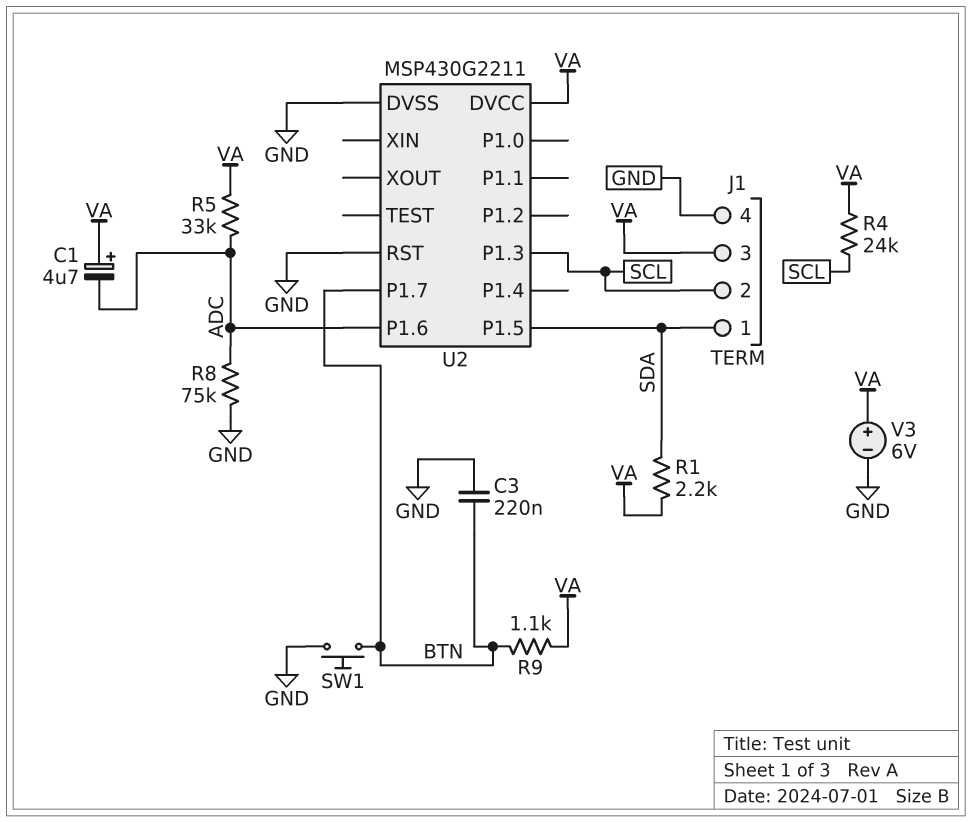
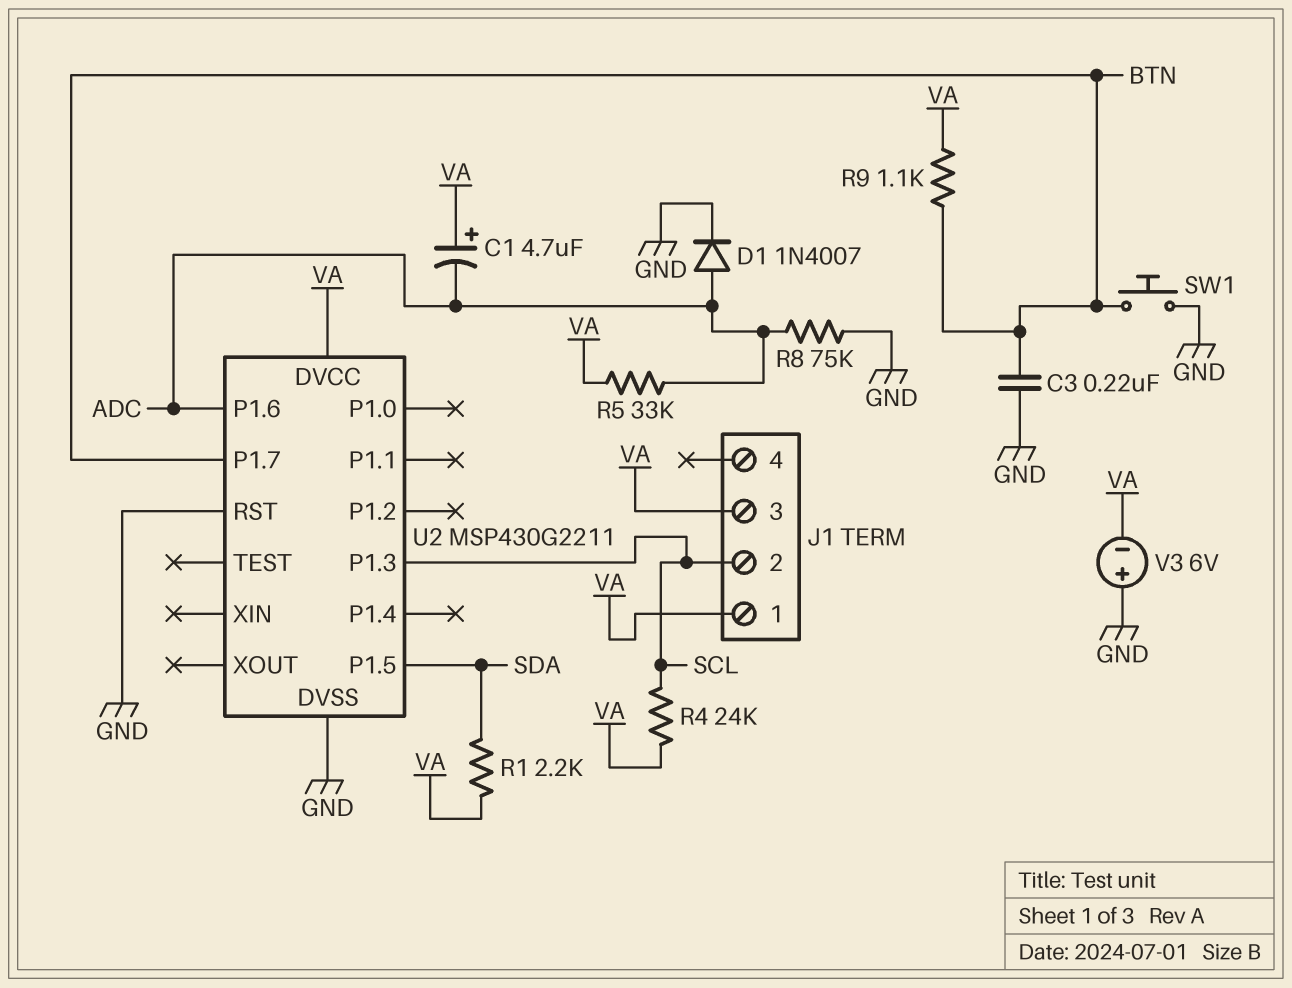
D1: none -> diode 1N4007 (A ADC, K GND)
J1 pin 1: SDA -> VA
J1 pin 4: GND -> none
V3: 6V (plus VA, minus GND) -> 6V (plus GND, minus VA)

